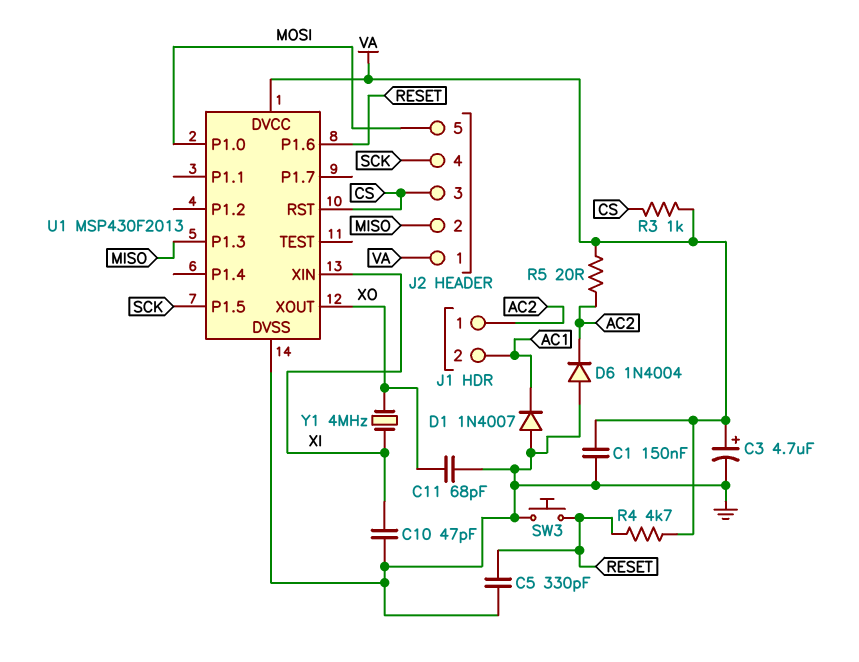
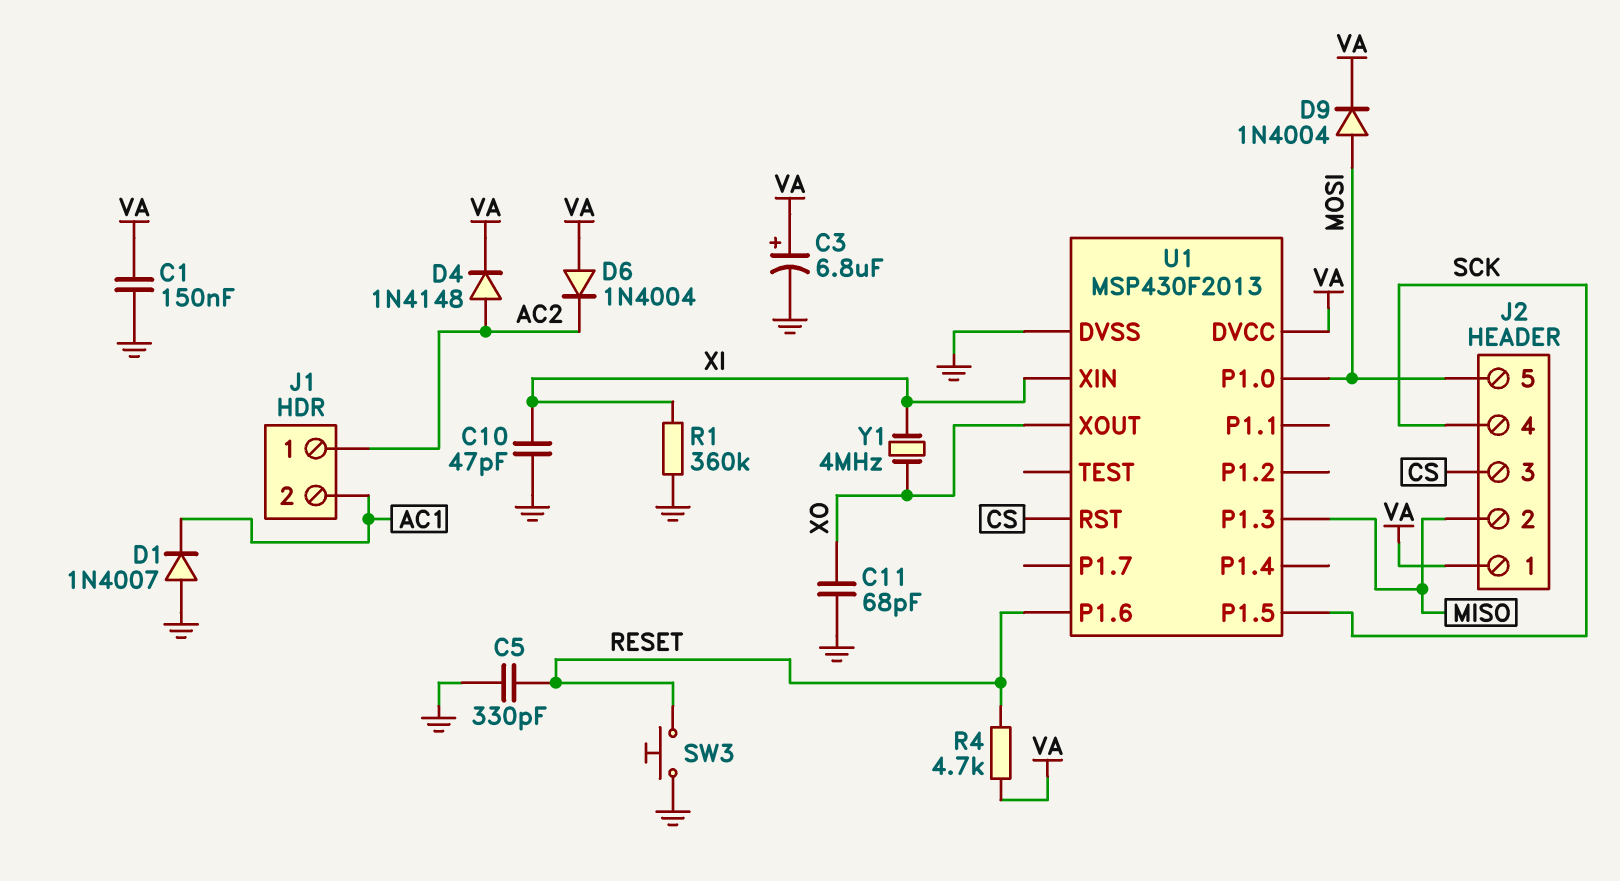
C3: 4.7uF (plus VA, minus GND) -> 6.8uF (plus VA, minus GND)
D4: none -> diode 1N4148 (A AC2, K VA)
D6: diode 1N4004 (A GND, K AC2) -> diode 1N4004 (A VA, K AC2)
D9: none -> diode 1N4004 (A MOSI, K VA)
R1: none -> 360k (GND, XI)
R3: 1k (CS, VA) -> none
R5: 20 (AC2, VA) -> none

